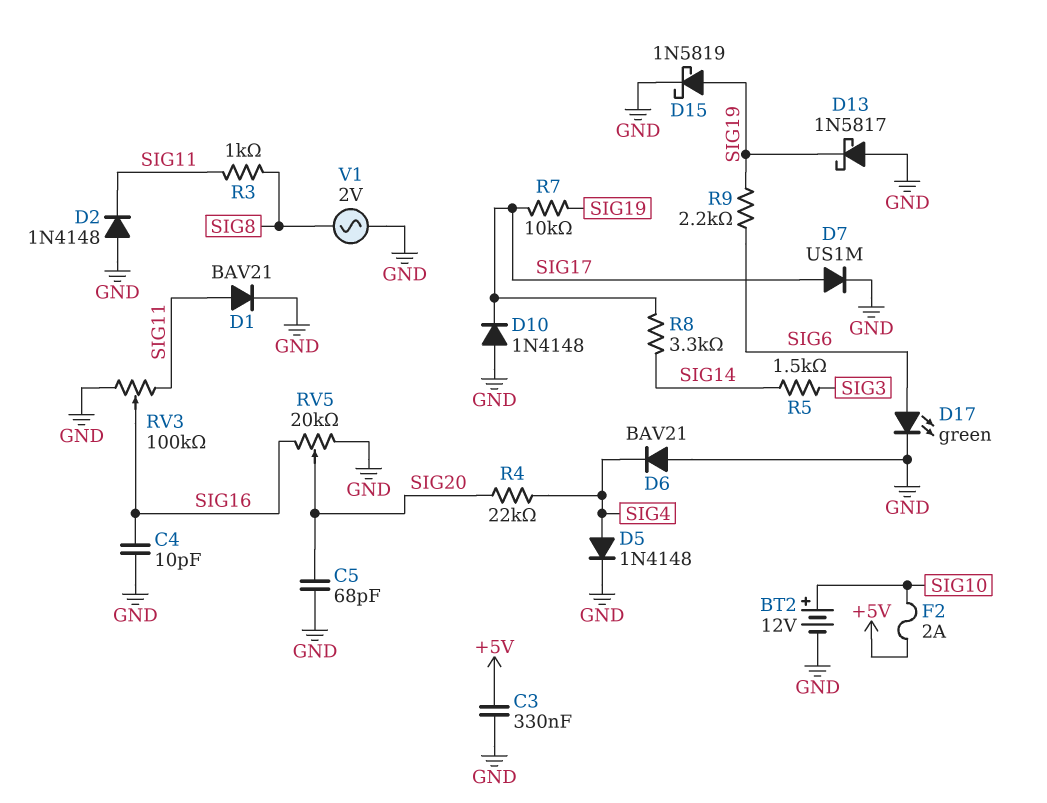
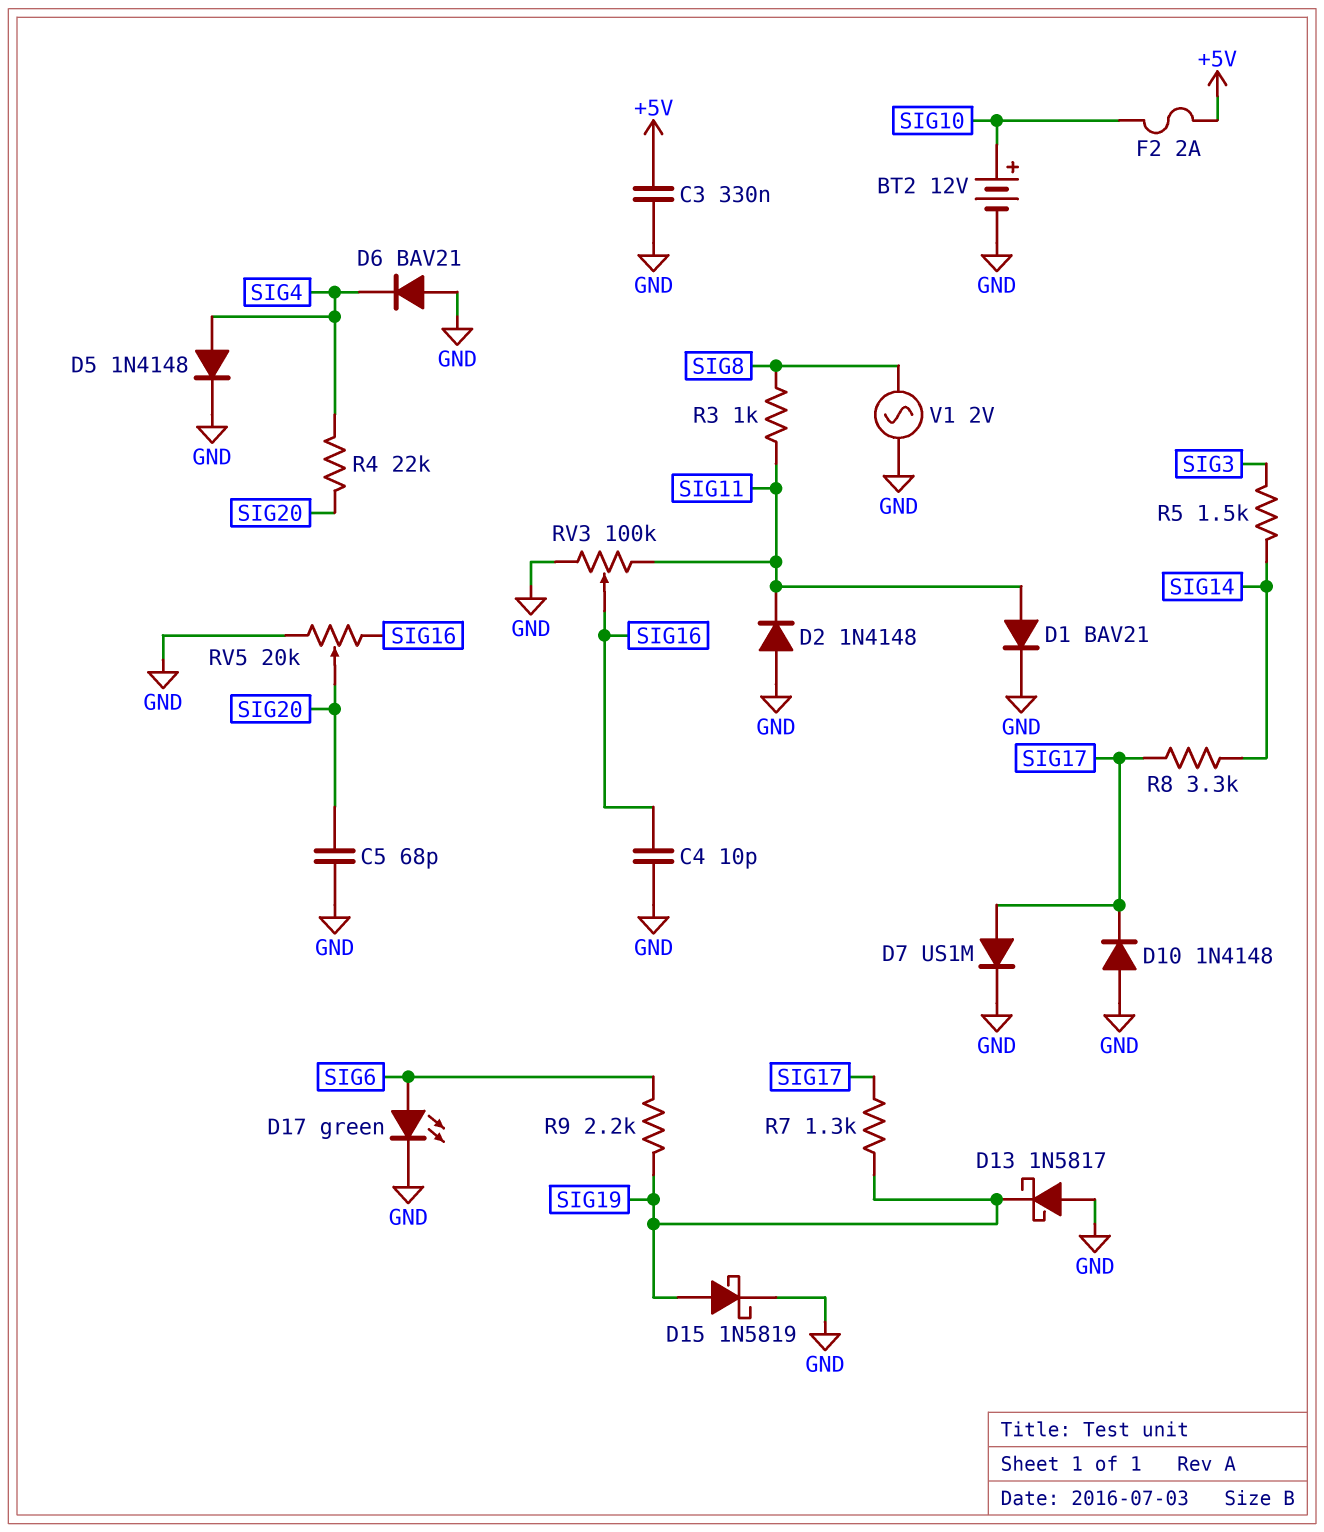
R7: 10k (SIG17, SIG19) -> 1.3k (SIG17, SIG19)

